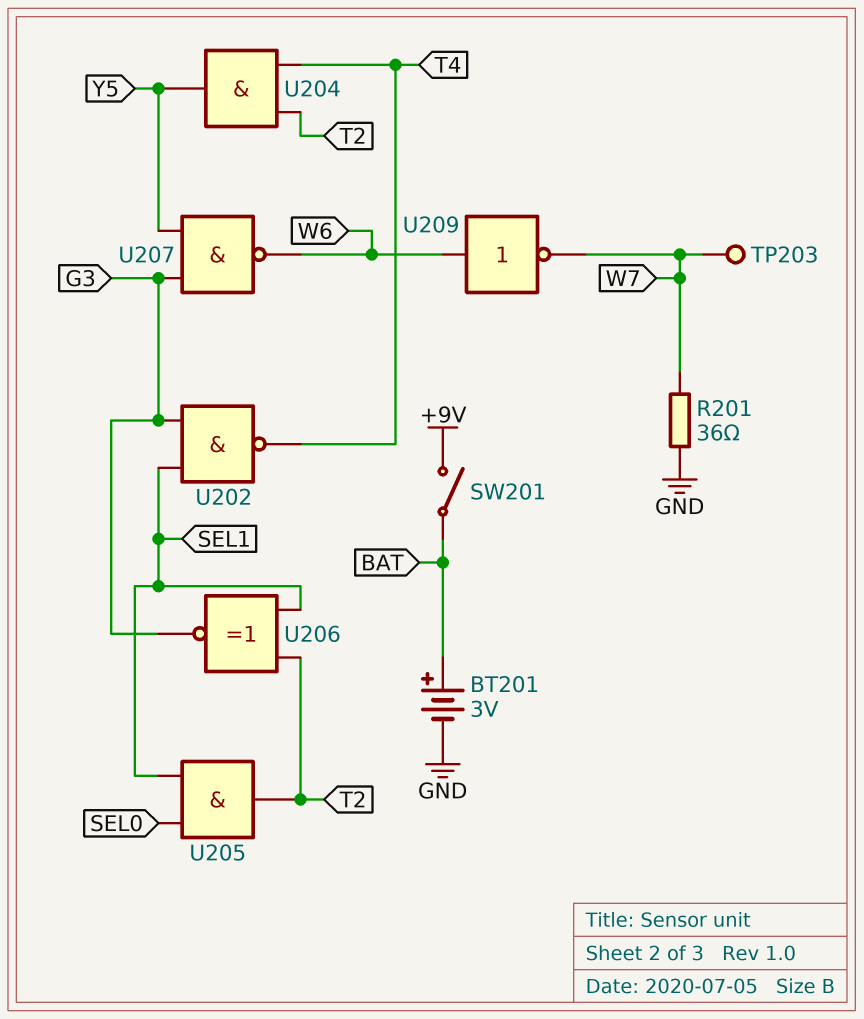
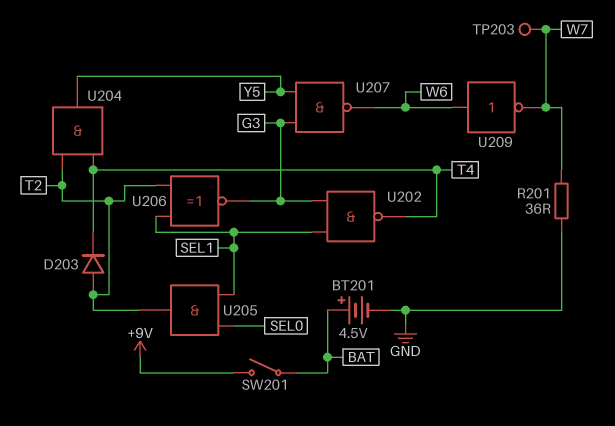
BT201: 3V (plus BAT, minus GND) -> 4.5V (plus BAT, minus GND)
D203: none -> diode (A T2, K T4)

